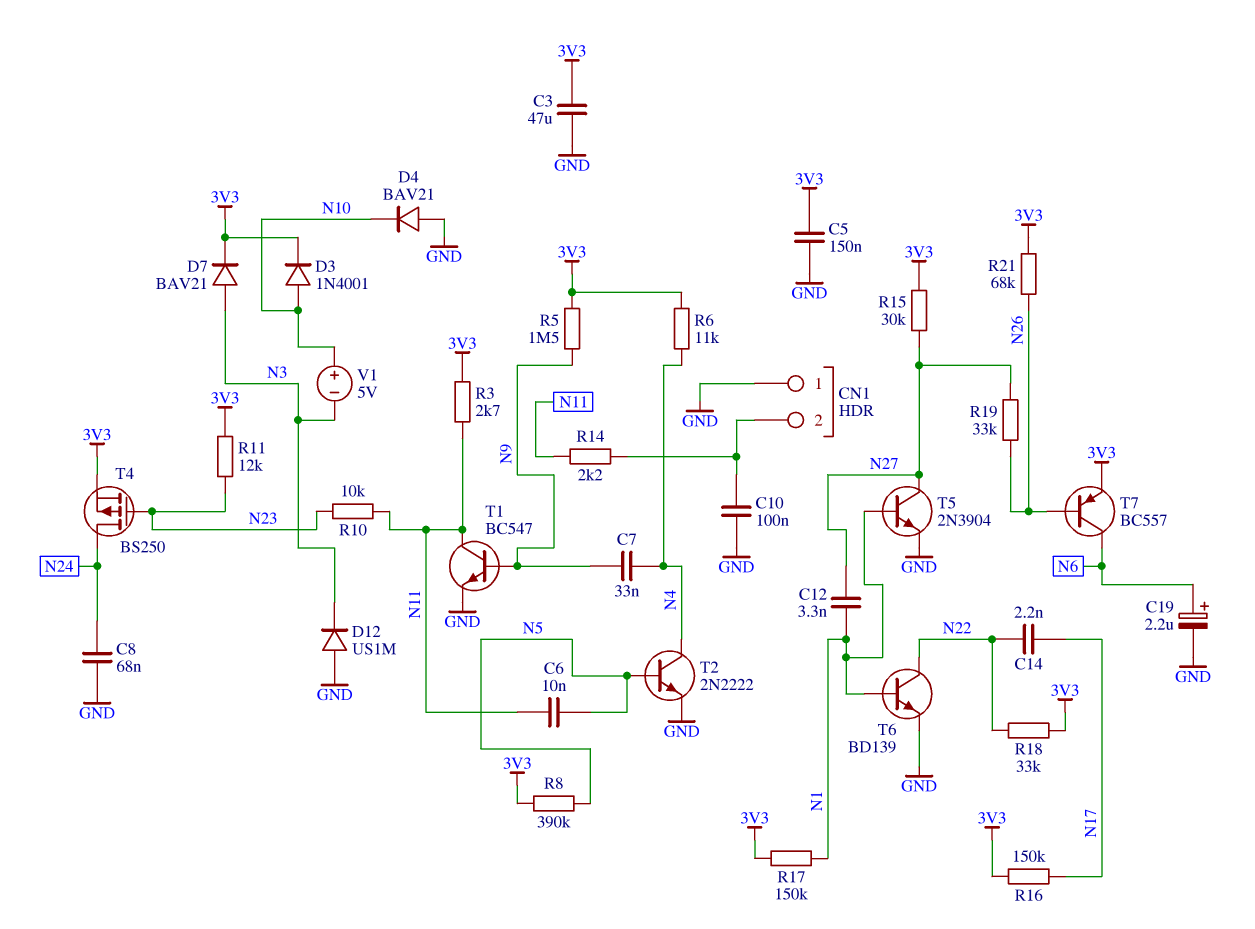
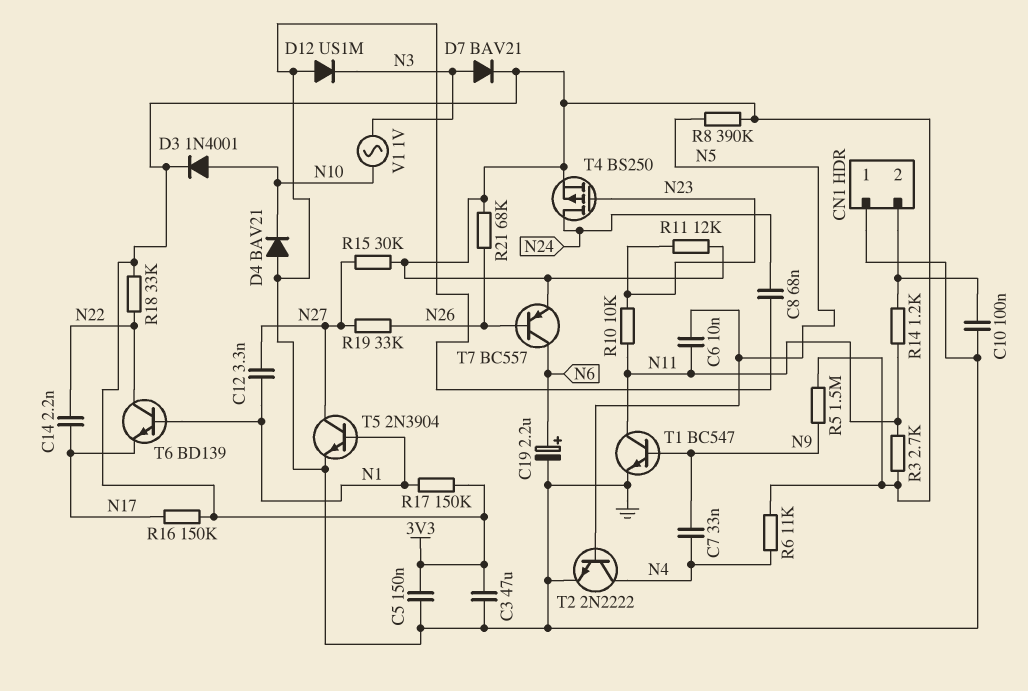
R14: 2.2k (CN1/2, N11) -> 1.2k (CN1/2, N11)
T6: NPN BD139 (B N1, C N22, E GND) -> NPN BD139 (B N1, C N22, E N17)
V1: 5V (plus N10, minus N3) -> AC 1V (N3, N10)

